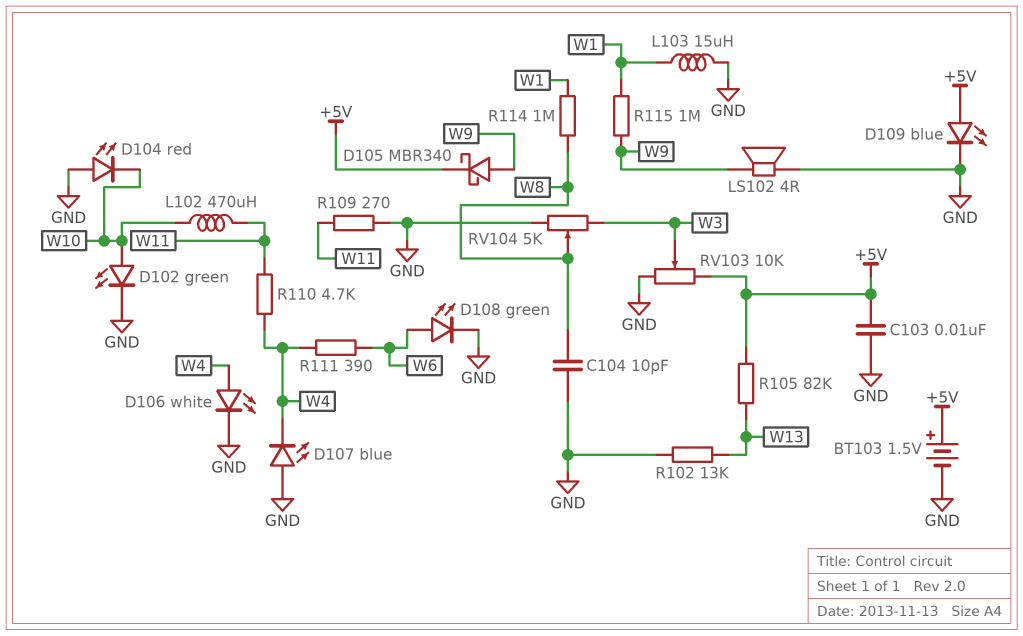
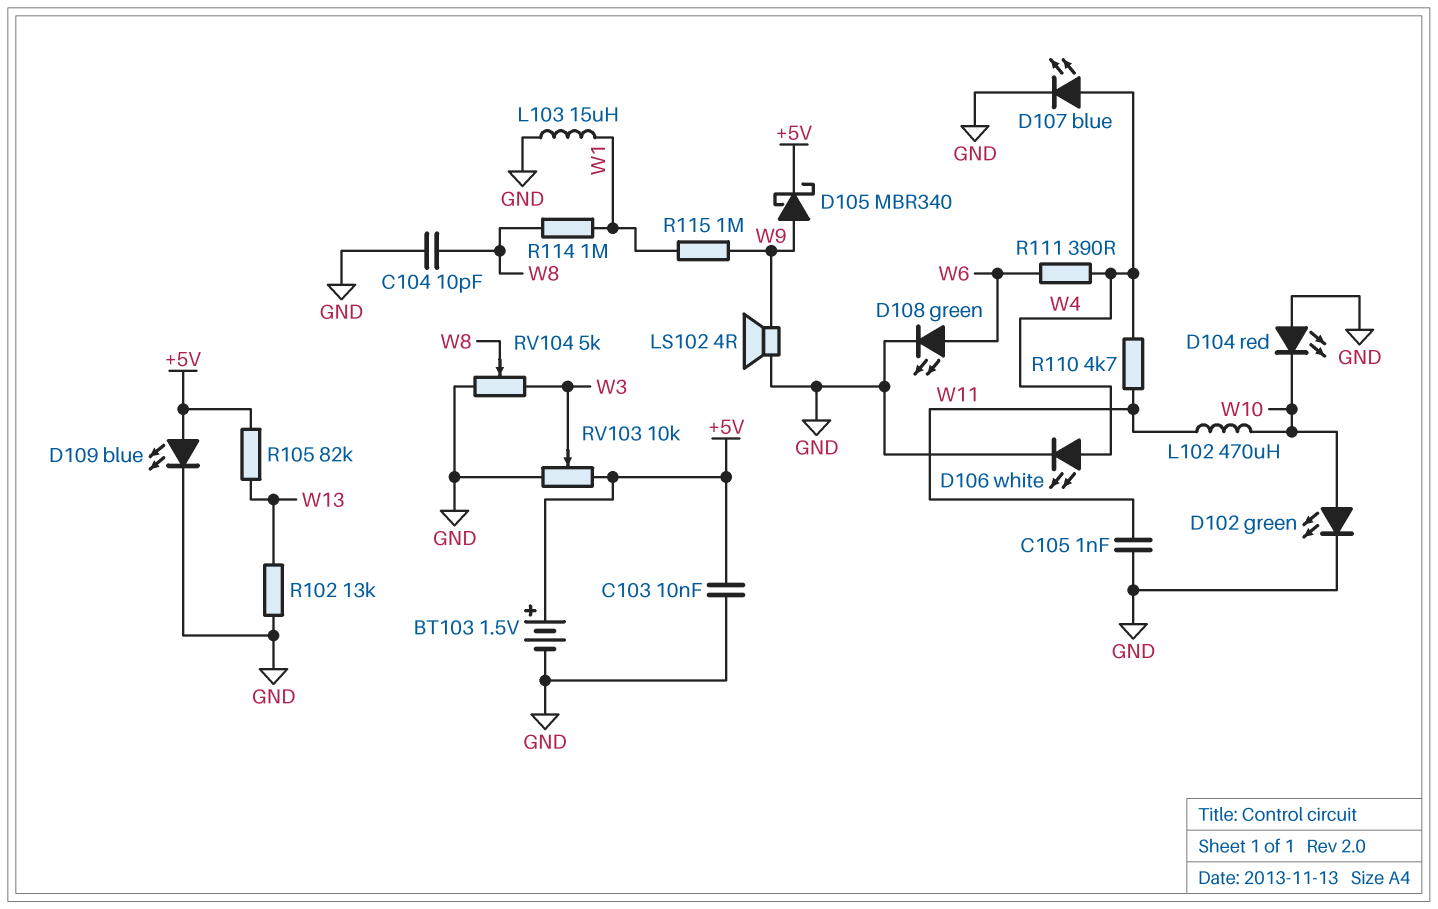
C105: none -> 1nF (GND, W11)
D107: LED blue (A GND, K W4) -> LED blue (A W4, K GND)
R109: 270 (GND, W11) -> none

